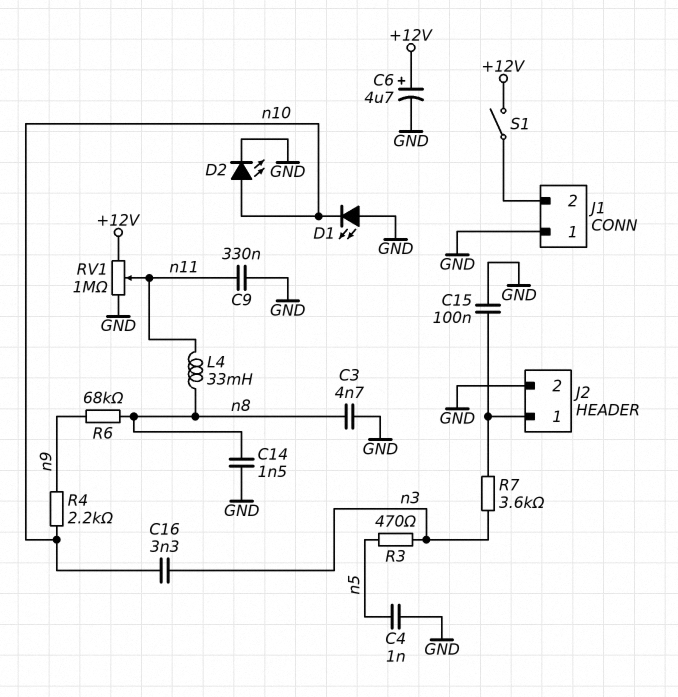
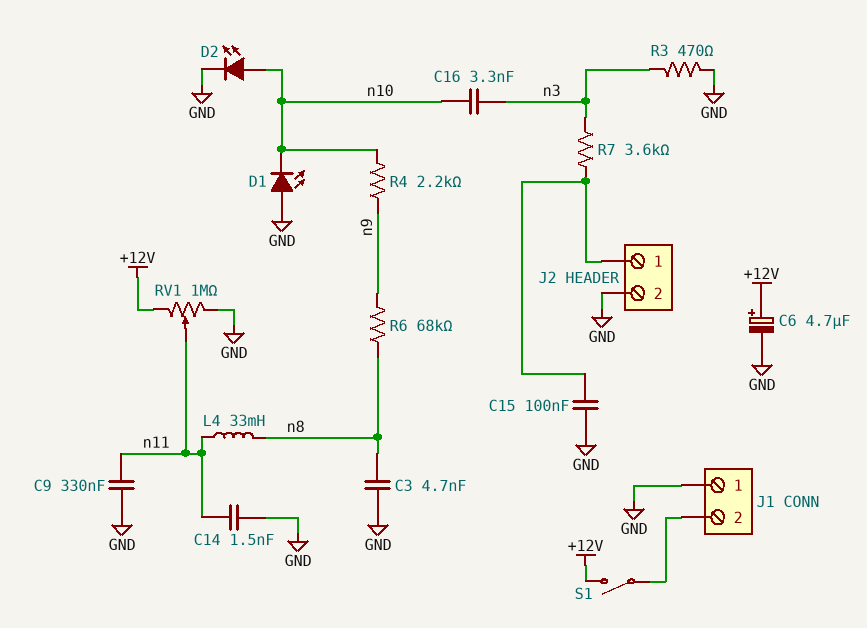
C4: 1nF (GND, n5) -> none
C14: 1.5nF (GND, n8) -> 1.5nF (GND, n11)
R3: 470 (n3, n5) -> 470 (GND, n3)

